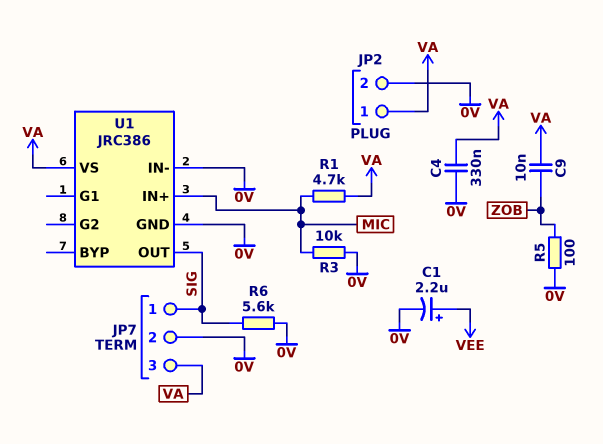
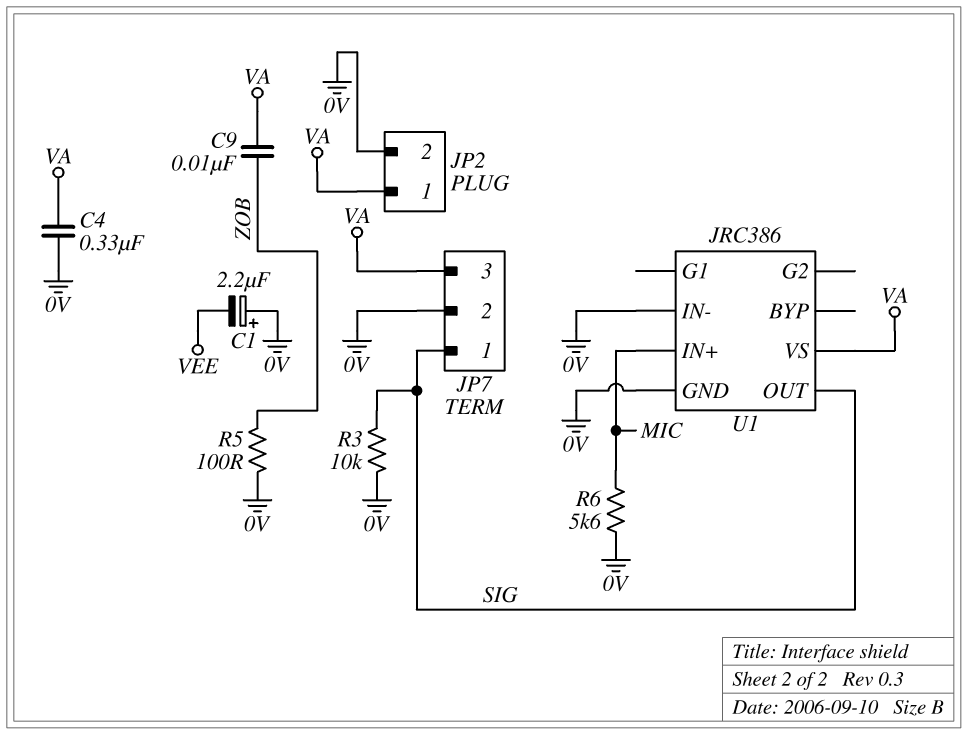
C1: 2.2uF (plus VEE, minus 0V) -> 2.2uF (plus 0V, minus VEE)
R1: 4.7k (MIC, VA) -> none
R3: 10k (0V, MIC) -> 10k (0V, SIG)
R6: 5.6k (0V, SIG) -> 5.6k (0V, MIC)

